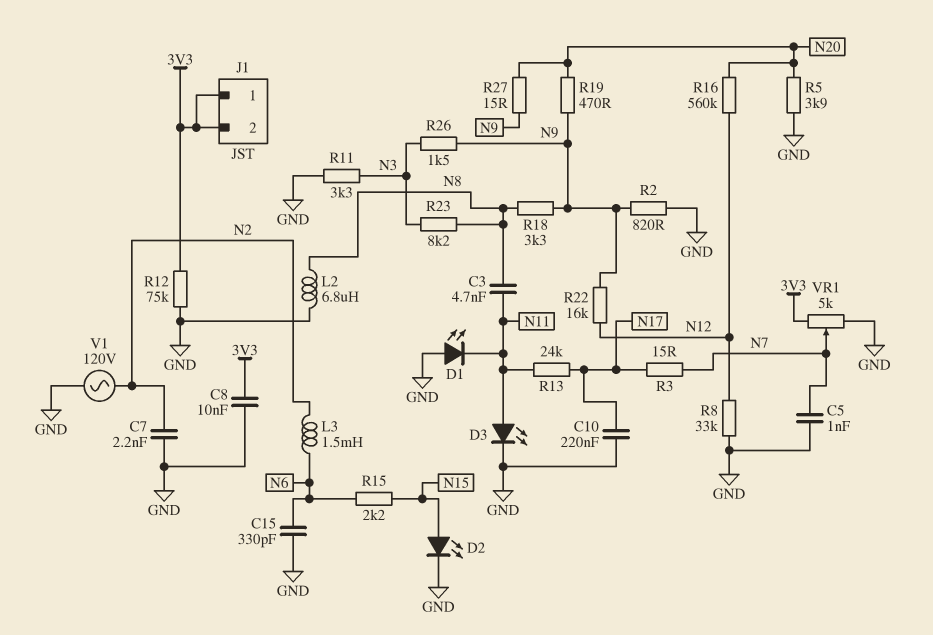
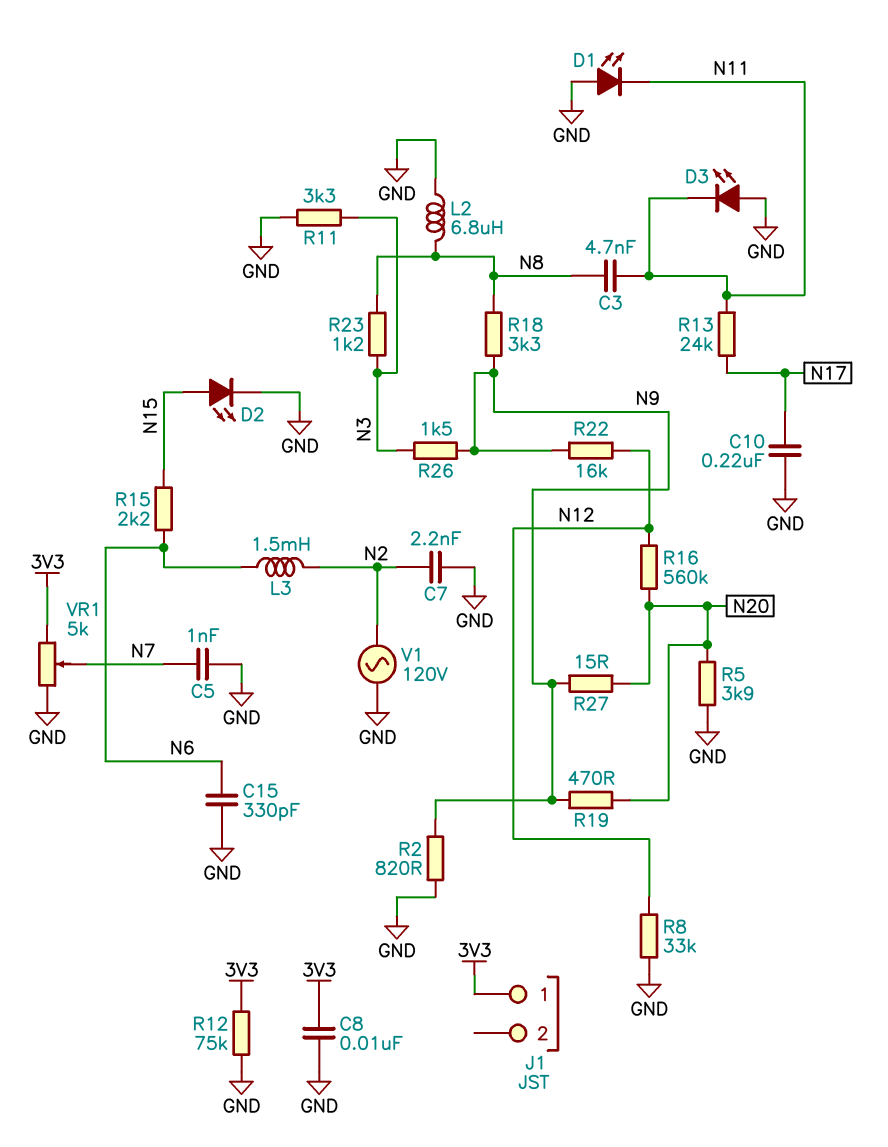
D3: LED (A N11, K GND) -> LED (A GND, K N11)
J1 pin 2: 3V3 -> none
R3: 15 (N7, N17) -> none
R23: 8.2k (N3, N8) -> 1.2k (N3, N8)

